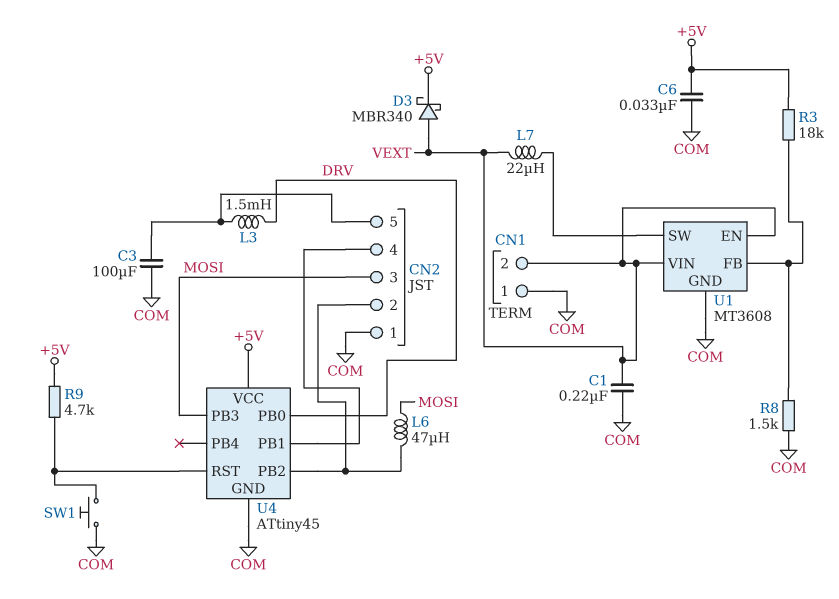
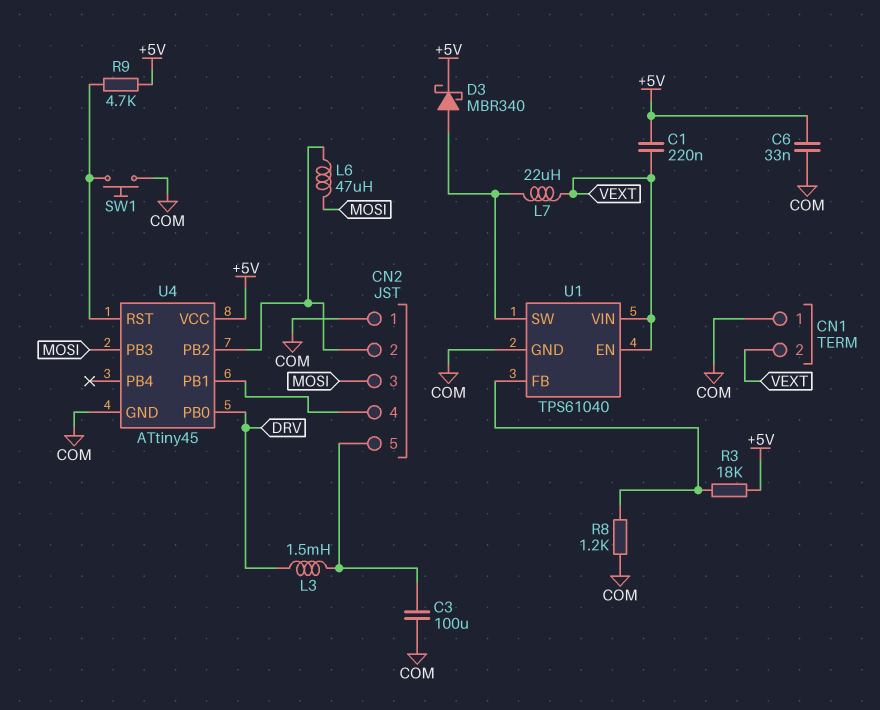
C1: 220nF (COM, VEXT) -> 220nF (+5V, VEXT)
D3: schottky MBR340 (A VEXT, K +5V) -> schottky MBR340 (A U1/SW, K +5V)
R8: 1.5k (COM, U1/FB) -> 1.2k (COM, U1/FB)
U1: MT3608 -> TPS61040

